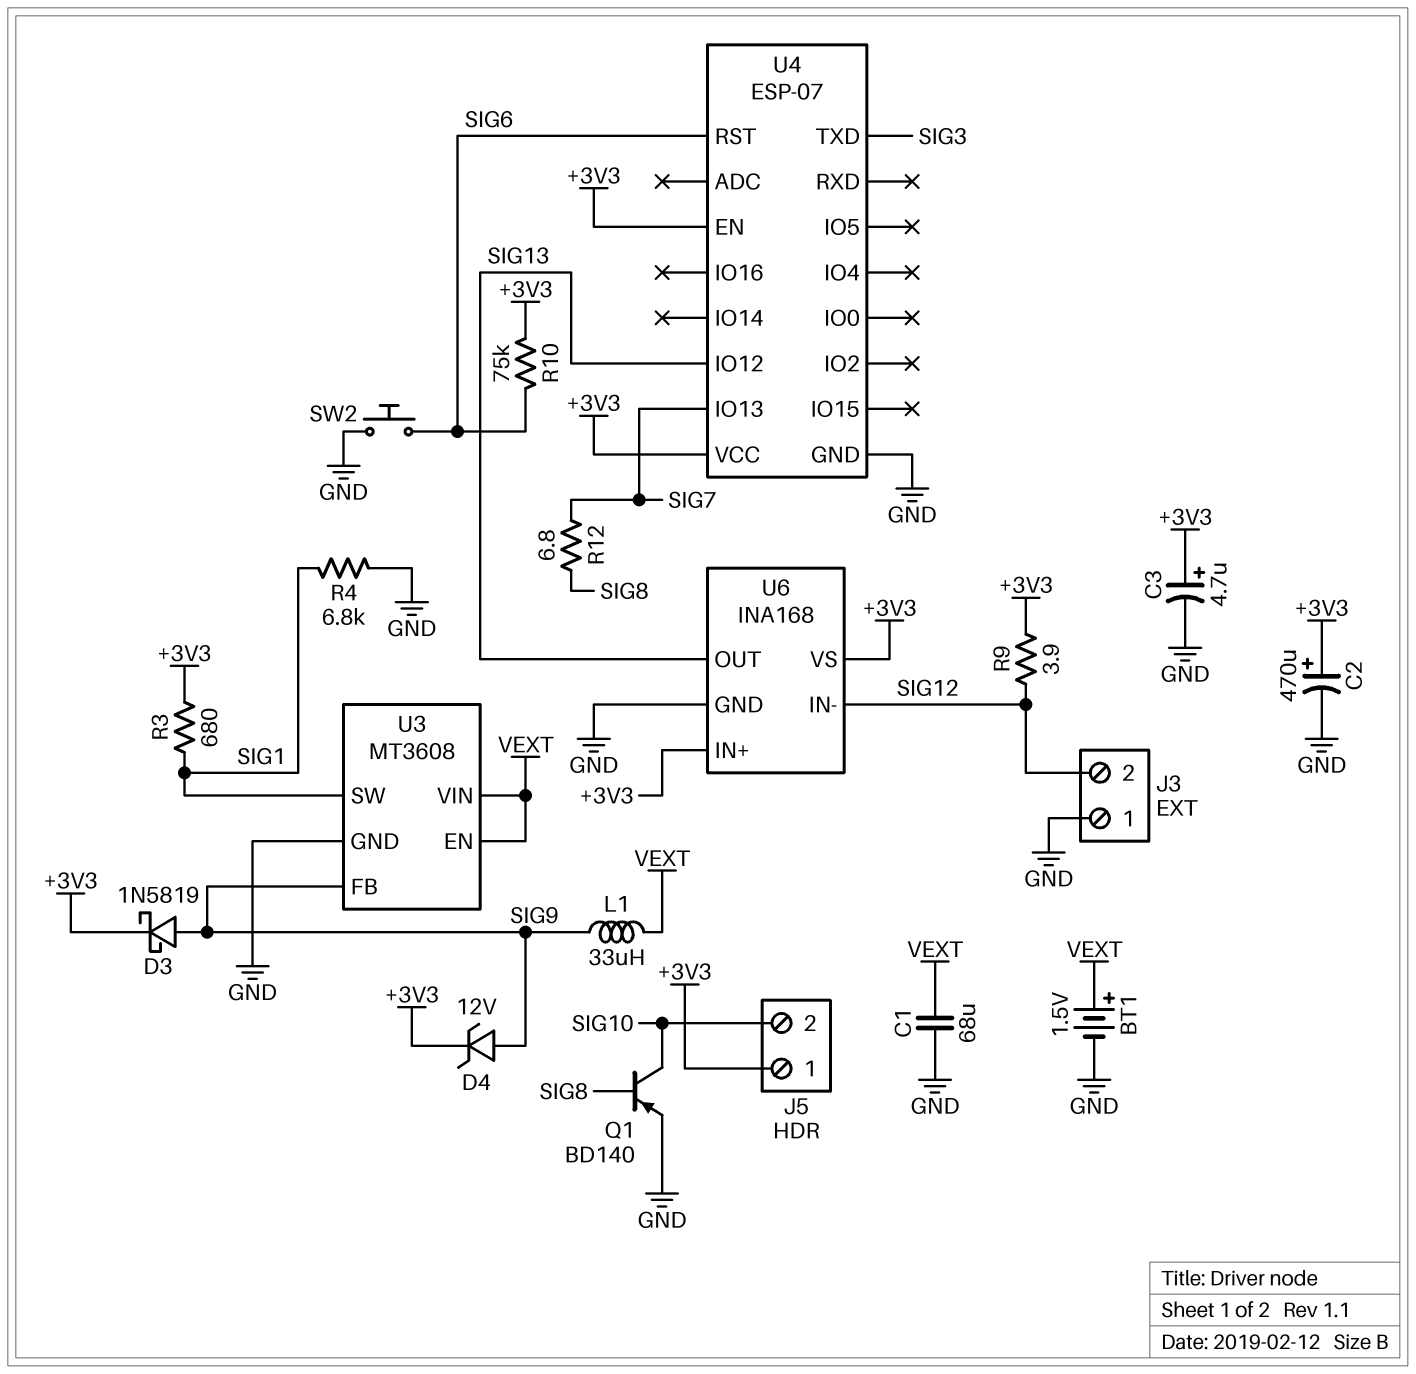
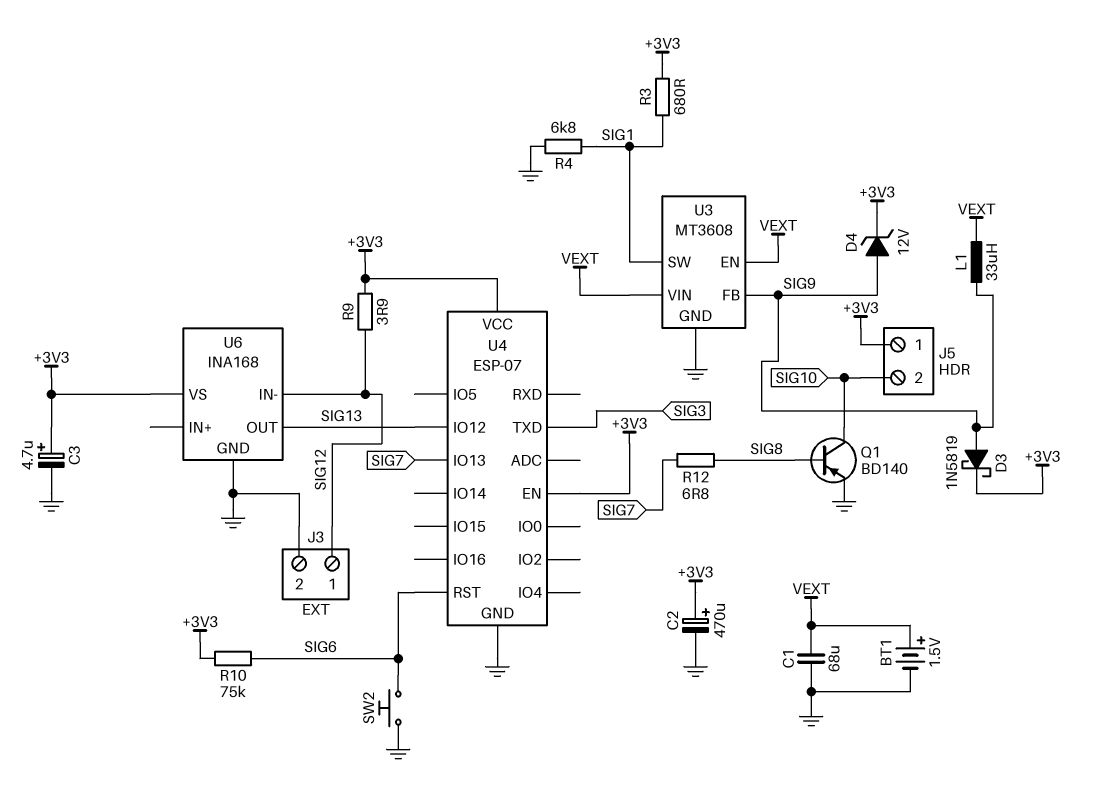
J3 pin 1: GND -> SIG12
J3 pin 2: SIG12 -> GND
U6 pin IN+: +3V3 -> none

